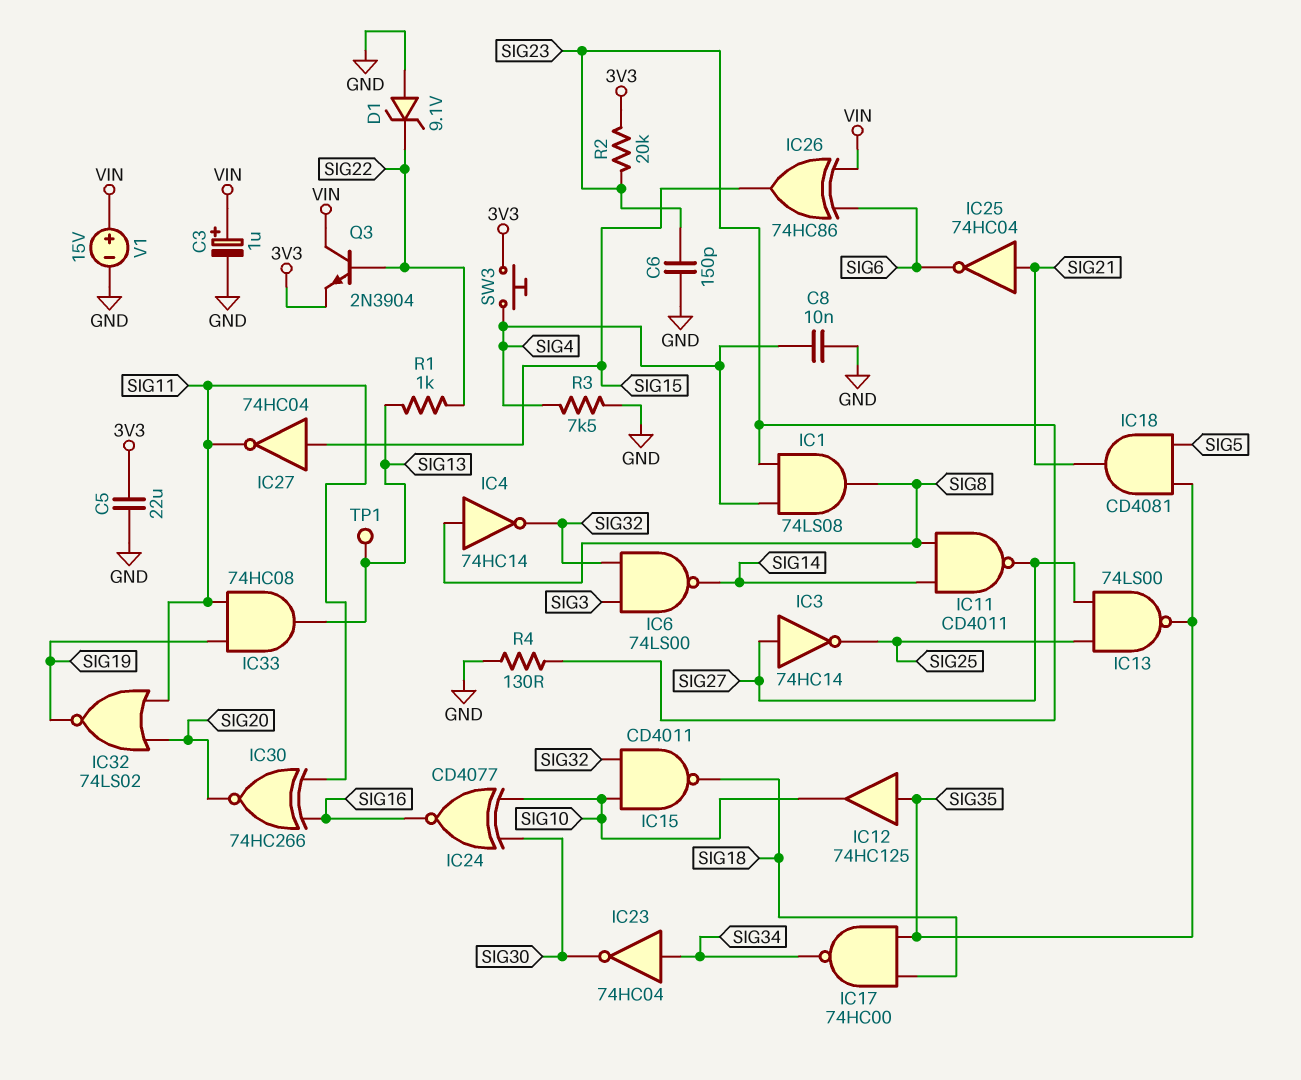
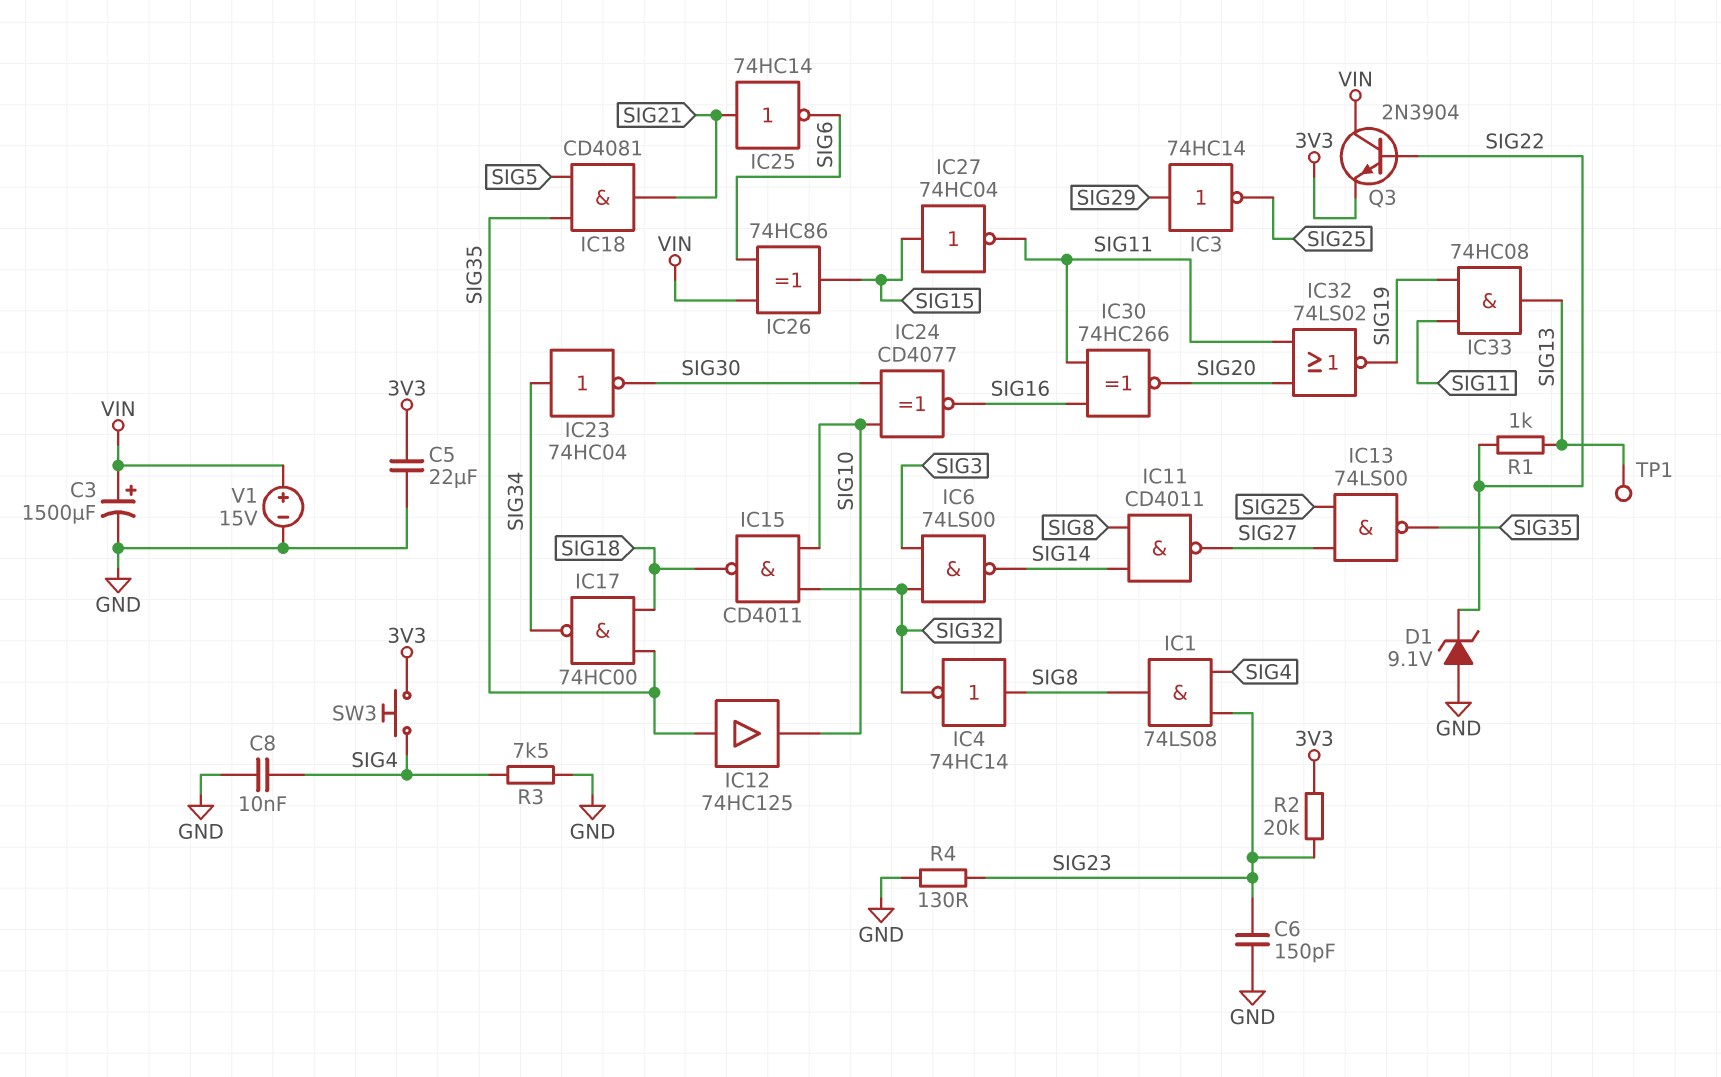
C3: 1uF (plus VIN, minus GND) -> 1500uF (plus VIN, minus GND)
IC3: NOT 74HC14 (in SIG27, out SIG25) -> NOT 74HC14 (in SIG29, out SIG25)
IC25: NOT 74HC04 (in SIG21, out SIG6) -> NOT 74HC14 (in SIG21, out SIG6)

